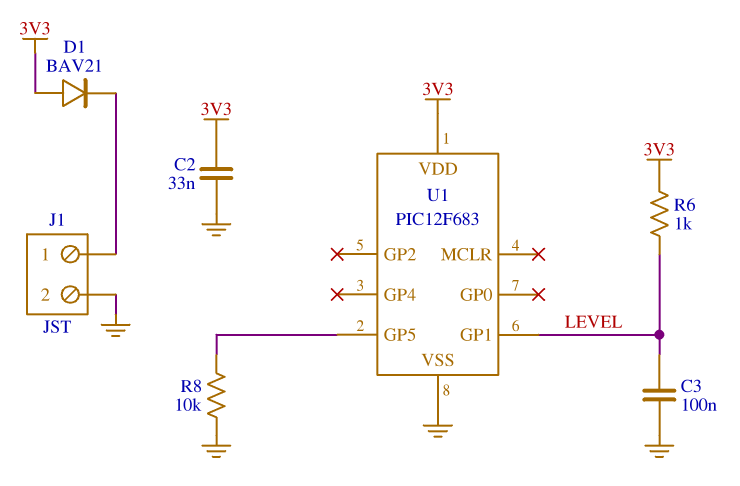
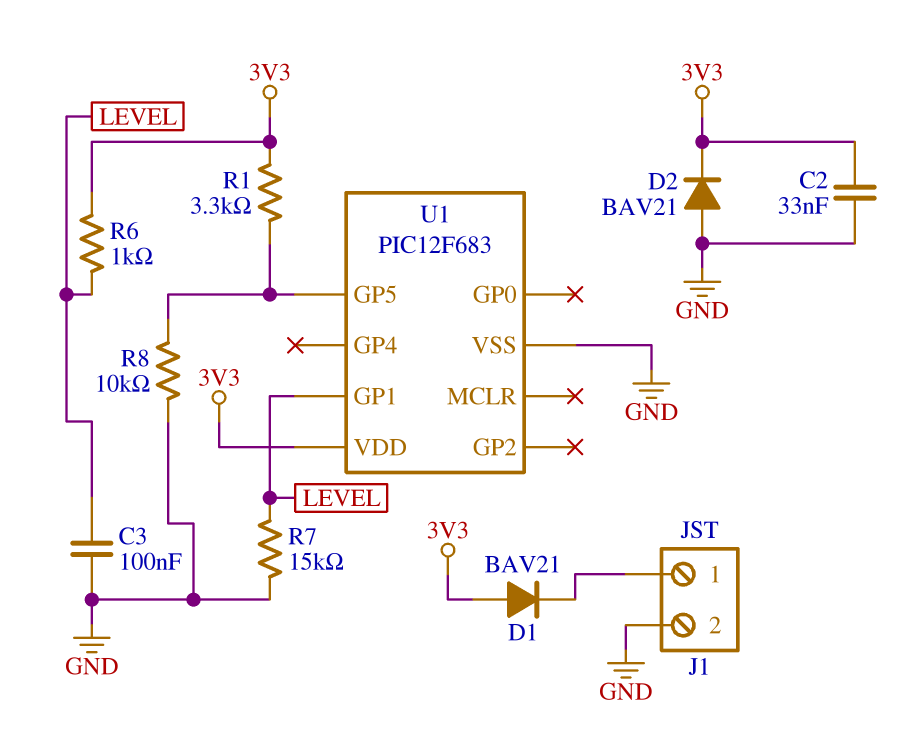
D2: none -> diode BAV21 (A GND, K 3V3)
R1: none -> 3.3k (3V3, U1/GP5)
R7: none -> 15k (GND, LEVEL)

